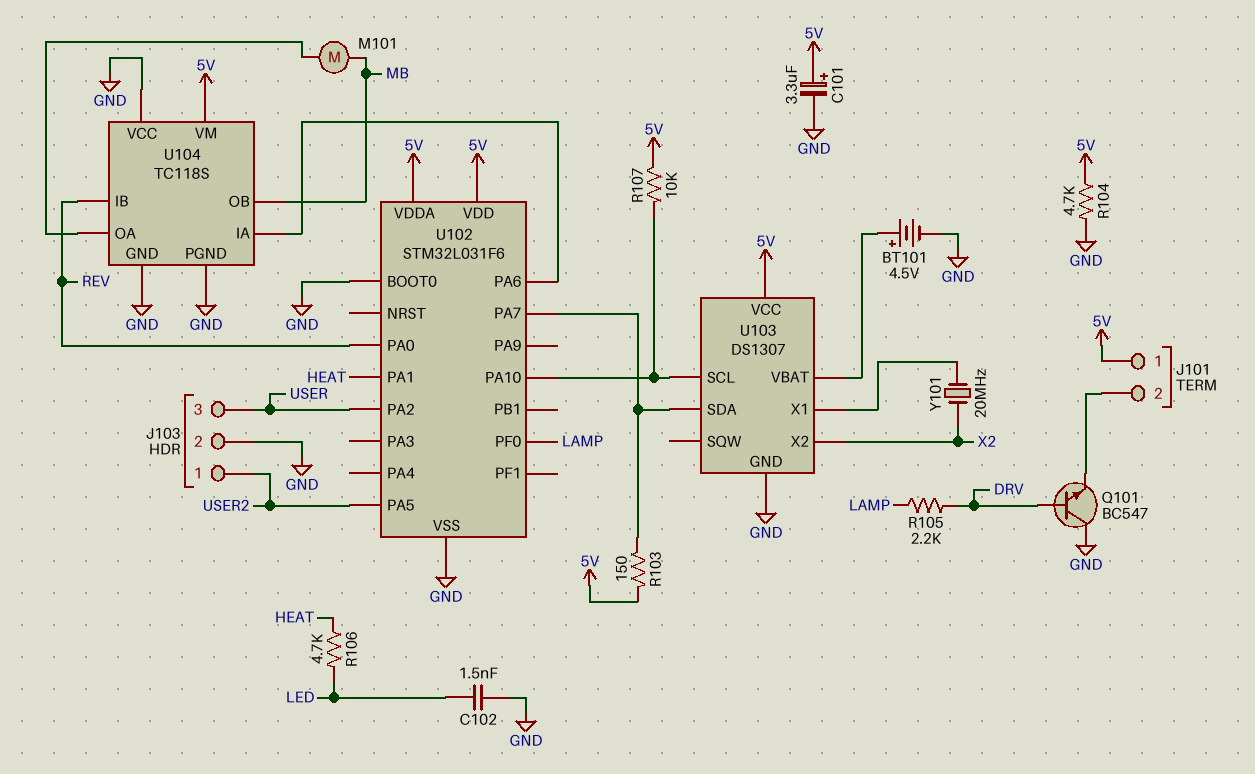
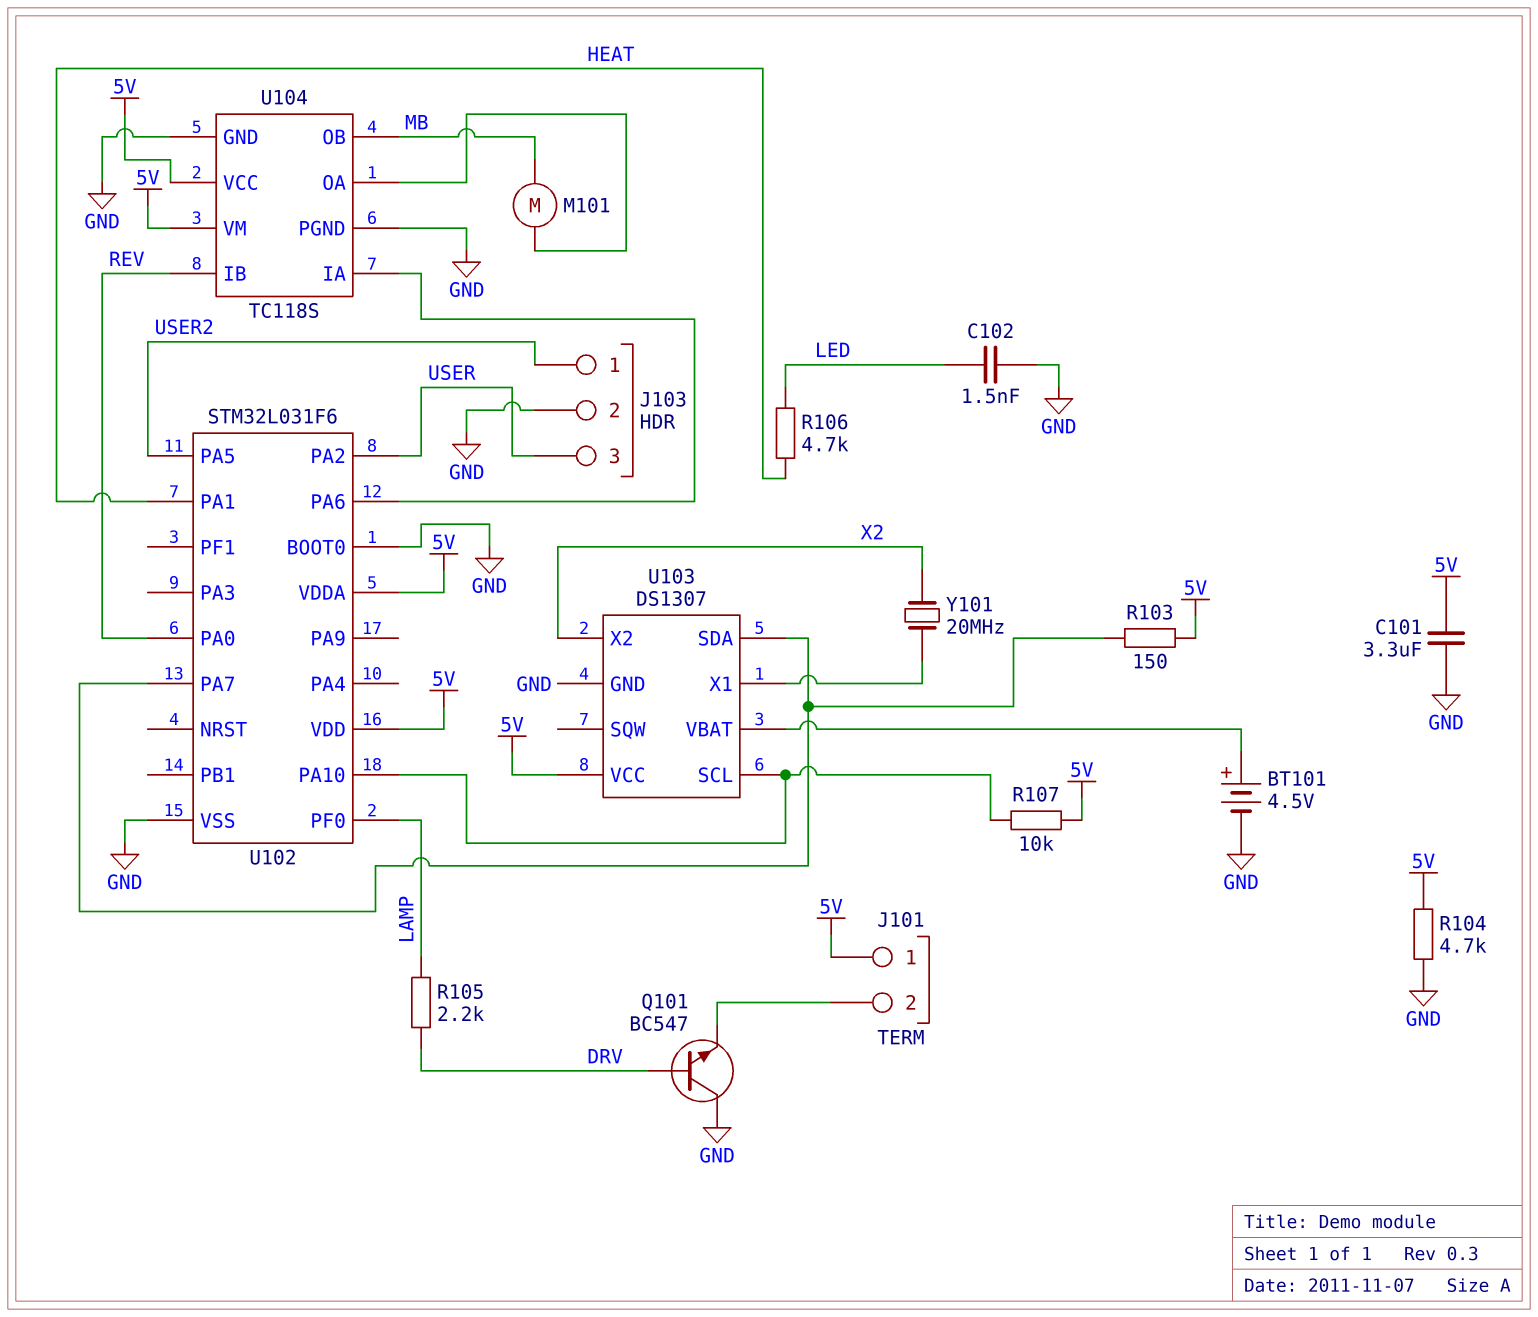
C101: 3.3uF (plus 5V, minus GND) -> 3.3uF (5V, GND)
U104 pin VCC: GND -> 5V

